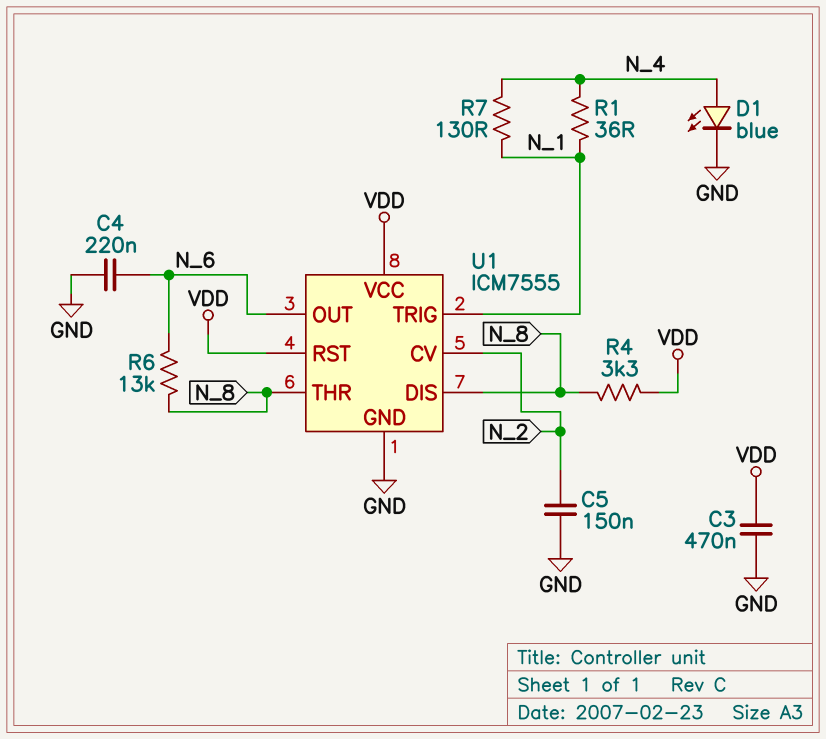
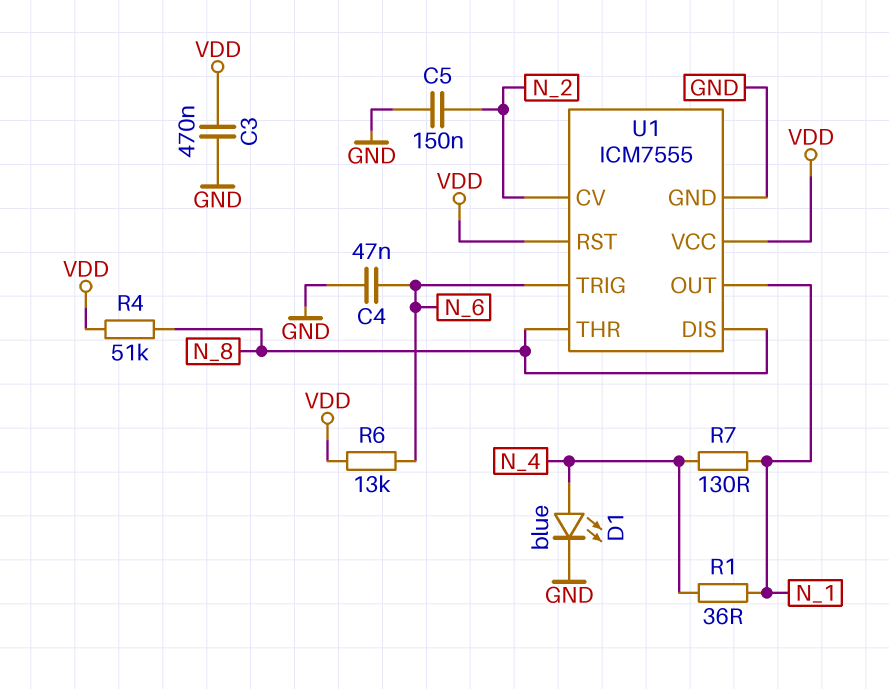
C4: 220nF (GND, N_6) -> 47nF (GND, N_6)
R4: 3.3k (N_8, VDD) -> 51k (N_8, VDD)
R6: 13k (N_6, N_8) -> 13k (N_6, VDD)
U1 pin OUT: N_6 -> N_1
U1 pin TRIG: N_1 -> N_6

